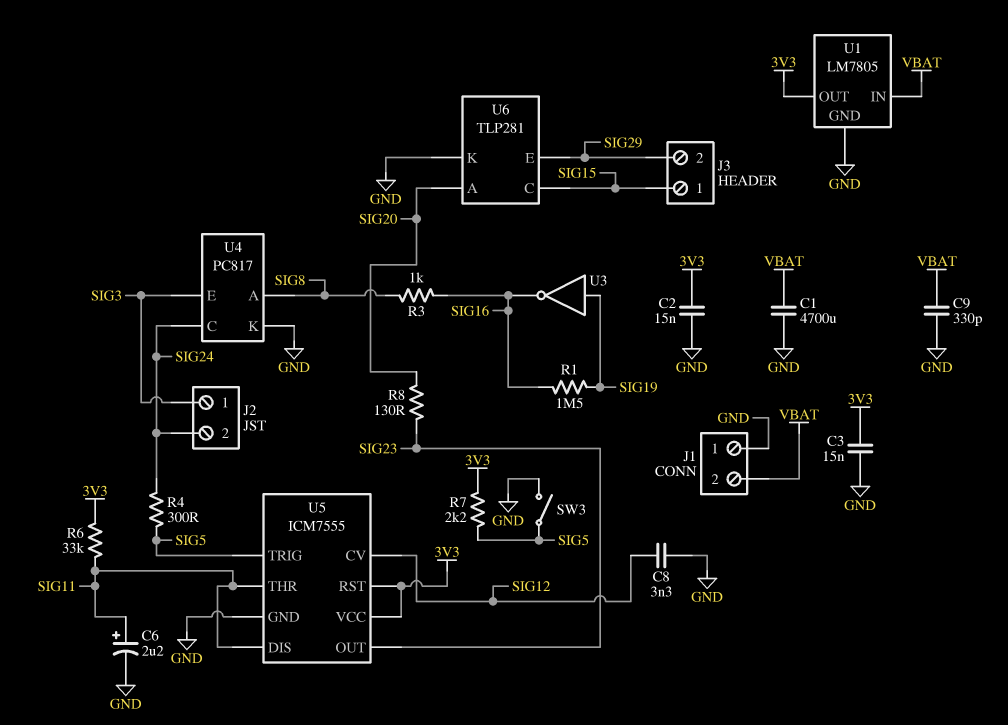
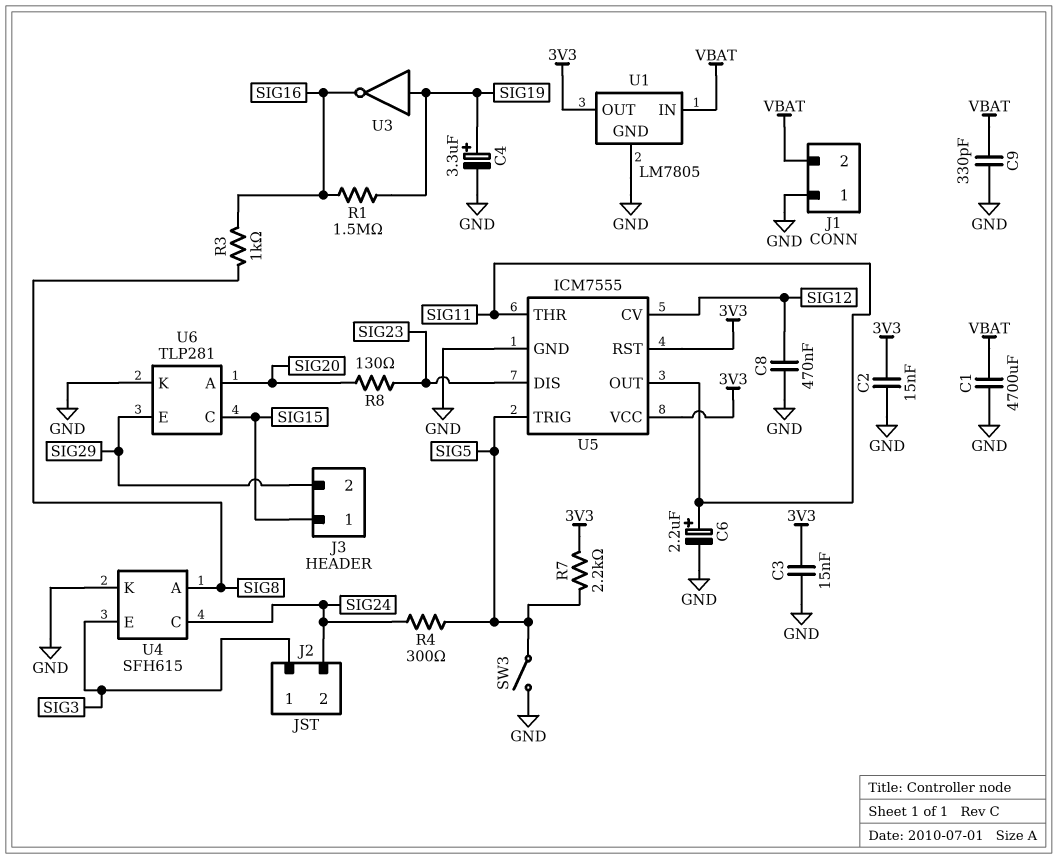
C4: none -> 3.3uF (plus SIG19, minus GND)
C8: 3.3nF (GND, SIG12) -> 470nF (GND, SIG12)
R6: 33k (3V3, SIG11) -> none
U4: PC817 -> SFH615
U5 pin DIS: SIG11 -> SIG23
U5 pin OUT: SIG23 -> SIG11

